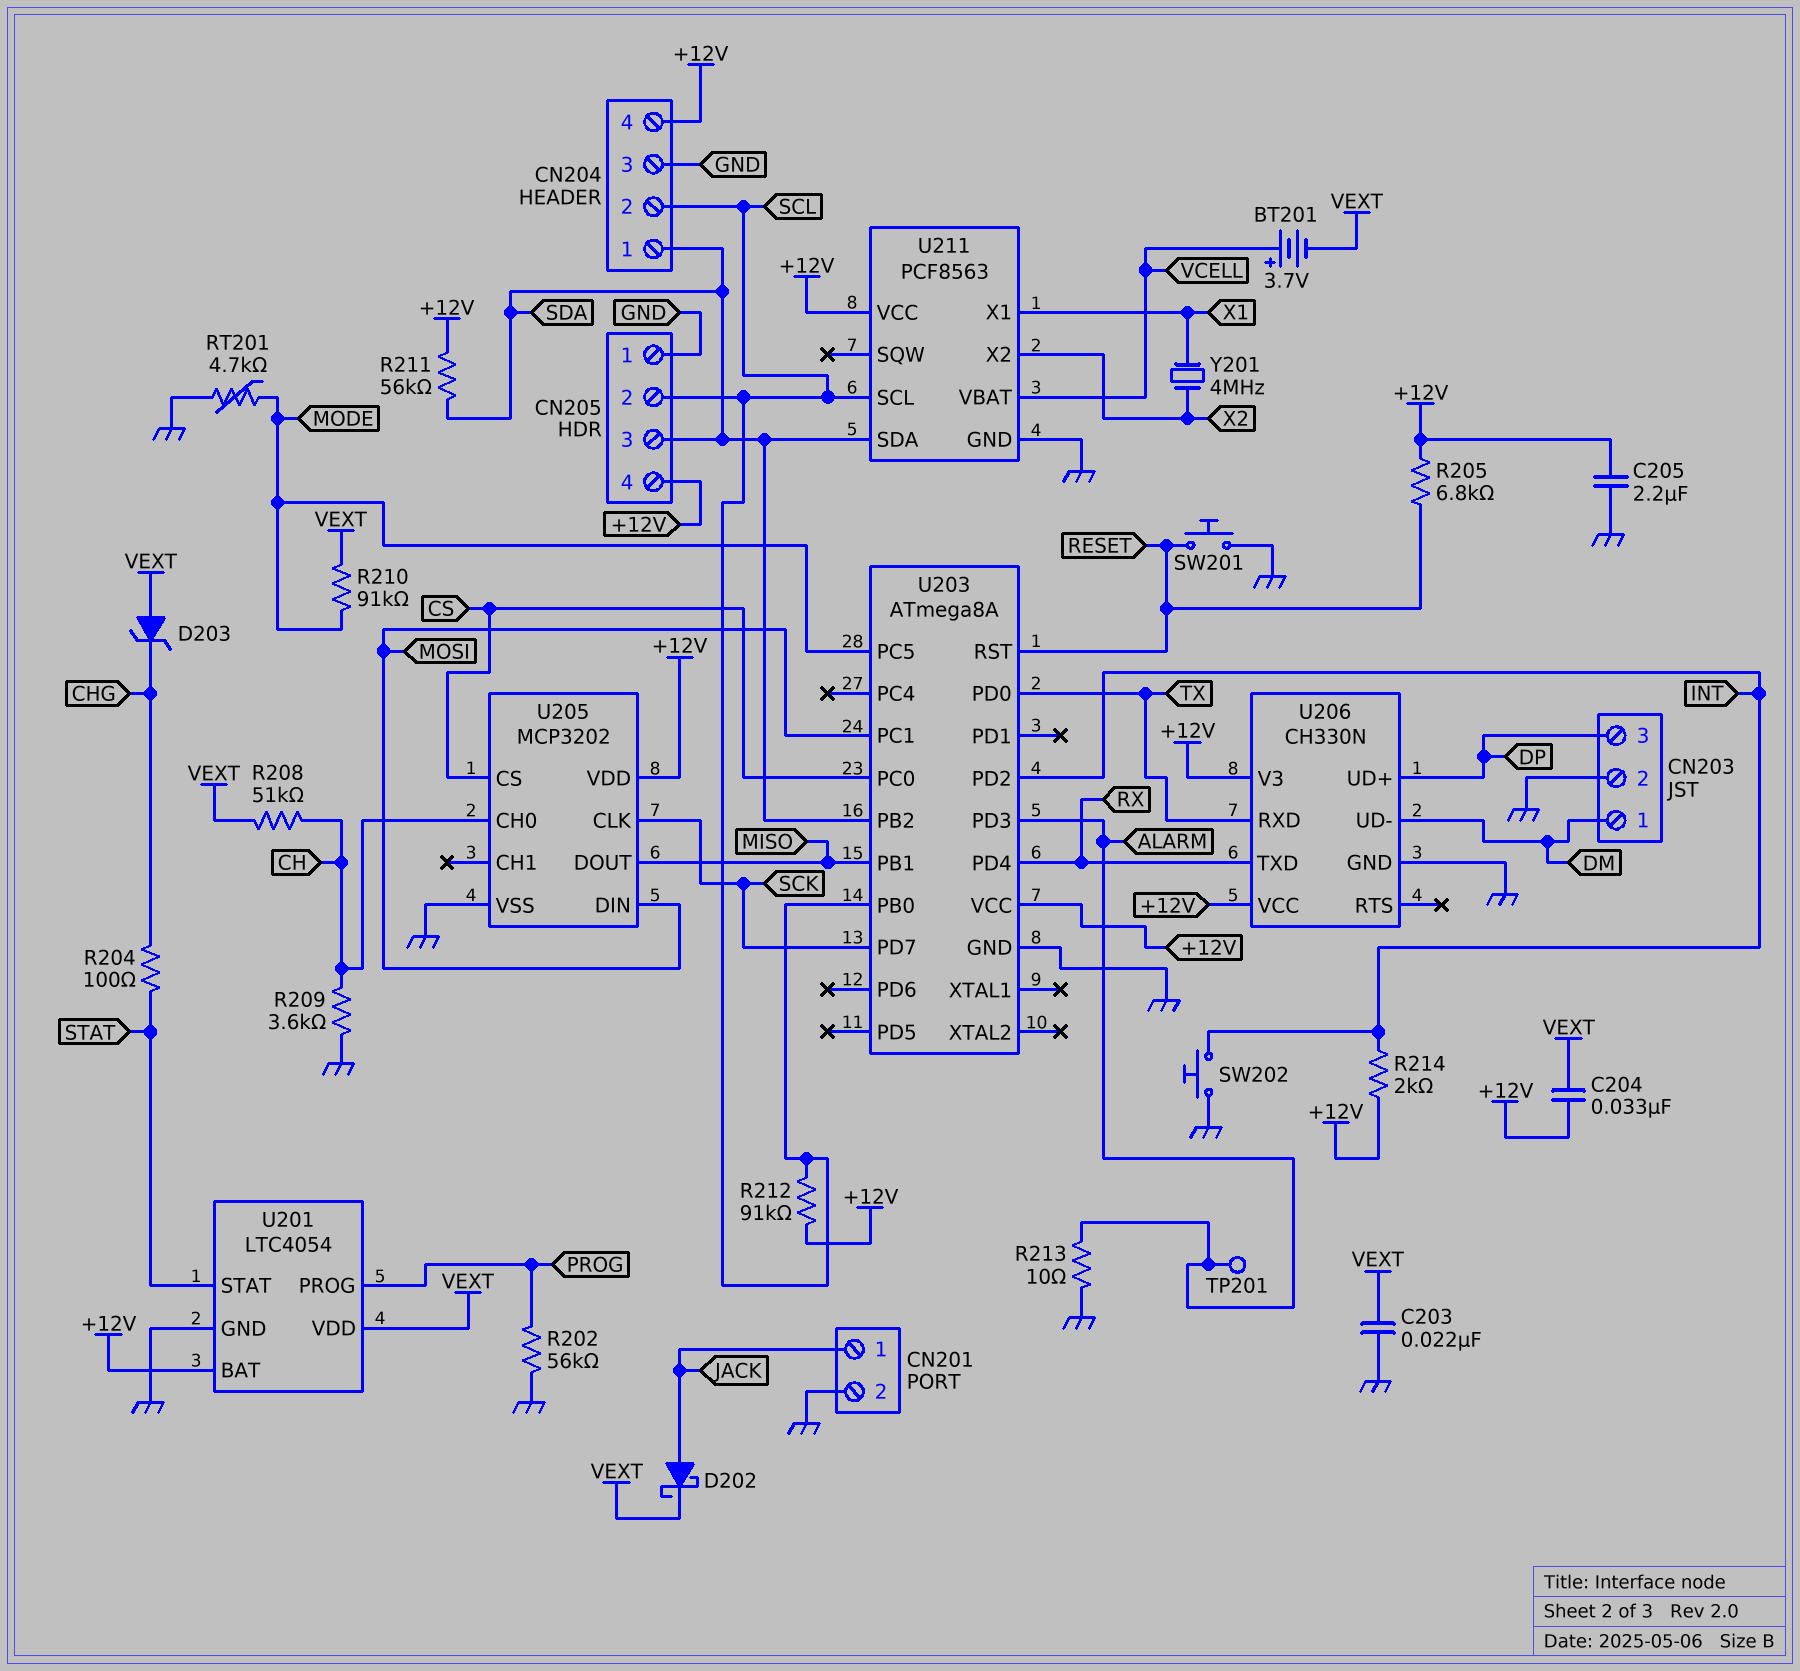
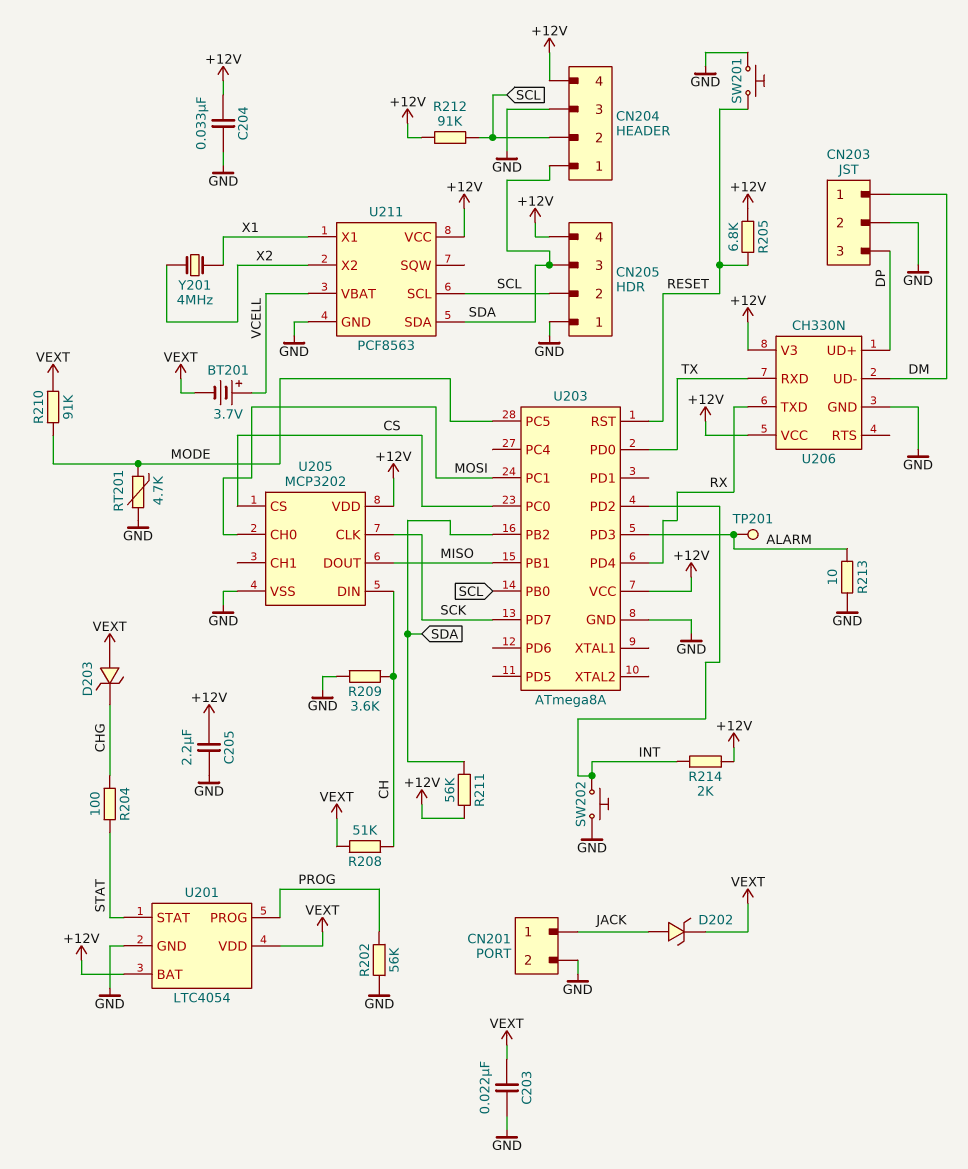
C204: 33nF (+12V, VEXT) -> 33nF (+12V, GND)
D202: schottky (A JACK, K VEXT) -> zener (A JACK, K VEXT)
U205 pin CH0: CH -> MOSI
U205 pin DIN: MOSI -> CH

